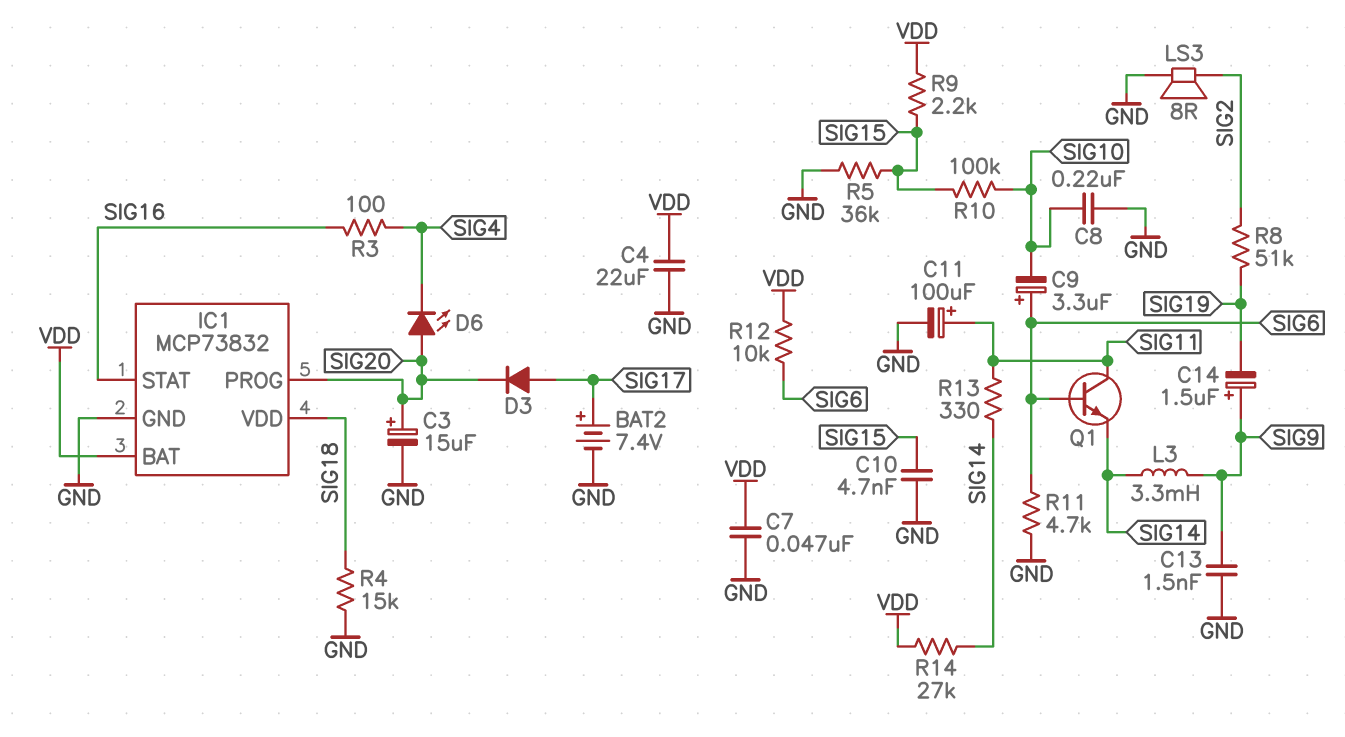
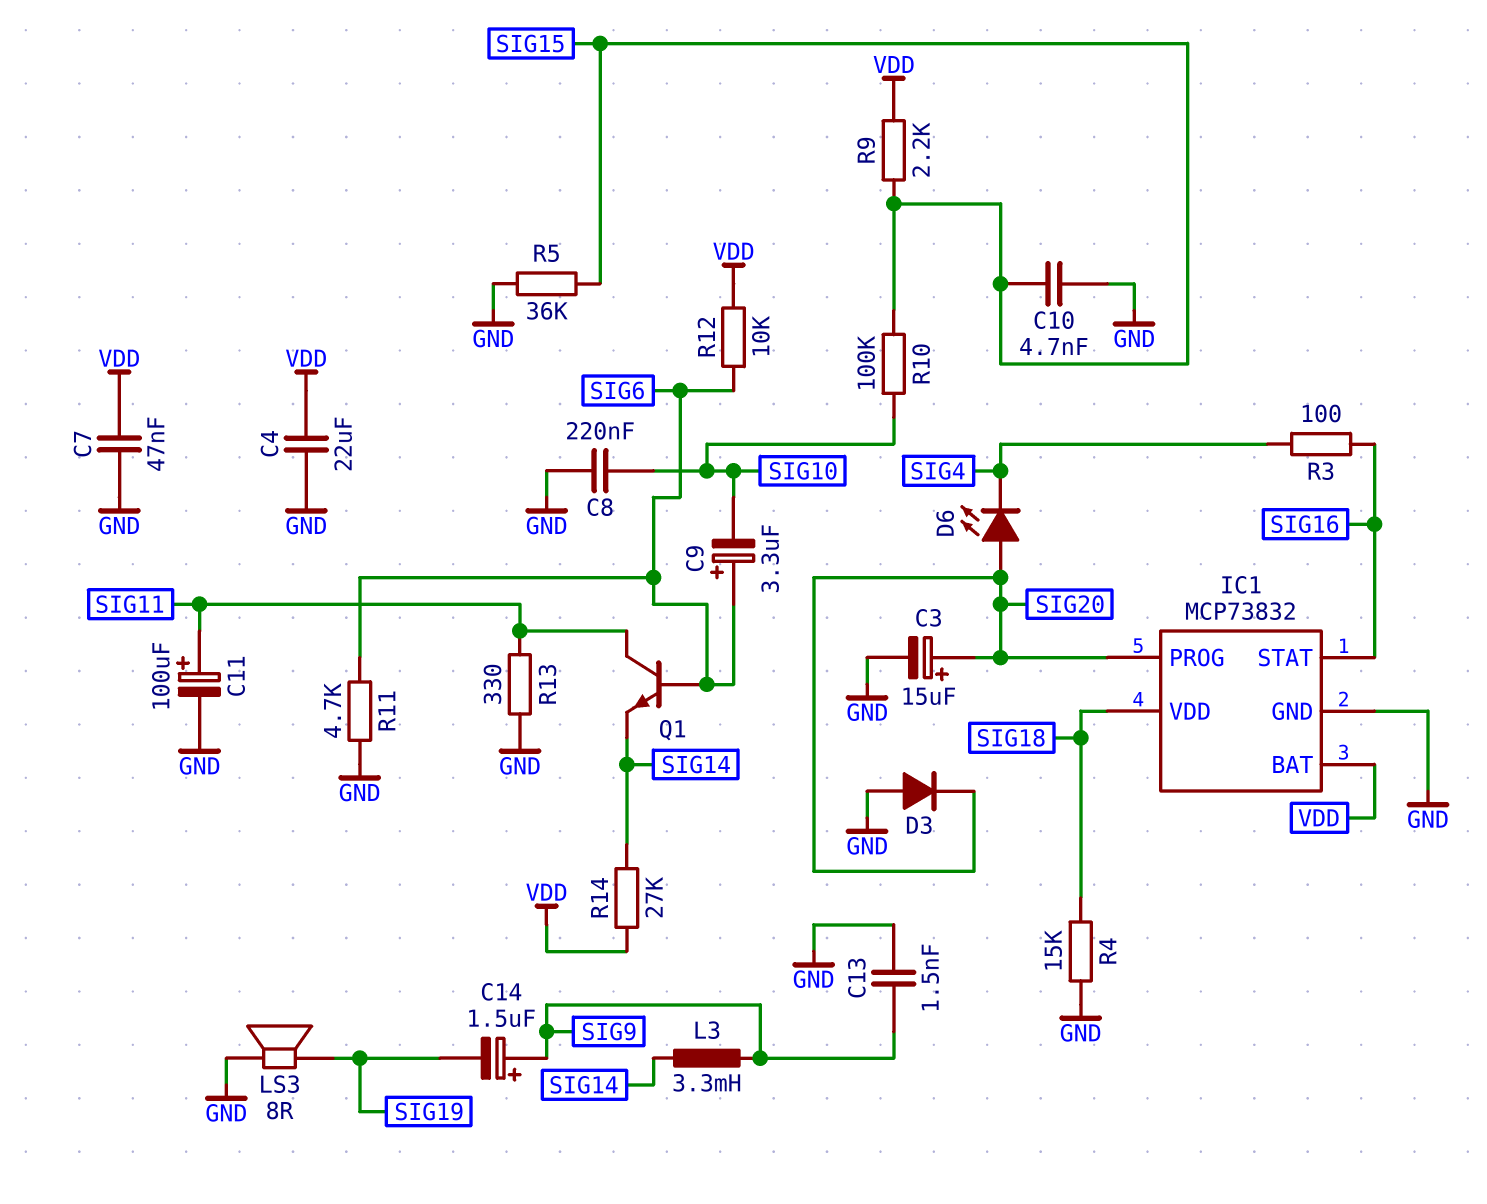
BAT2: 7.4V (plus SIG17, minus GND) -> none
D3: diode (A SIG17, K SIG20) -> diode (A GND, K SIG20)
LS3: speaker 8R (GND, SIG2) -> speaker 8R (GND, SIG19)
R8: 51k (SIG2, SIG19) -> none
R13: 330 (SIG11, SIG14) -> 330 (GND, SIG11)

